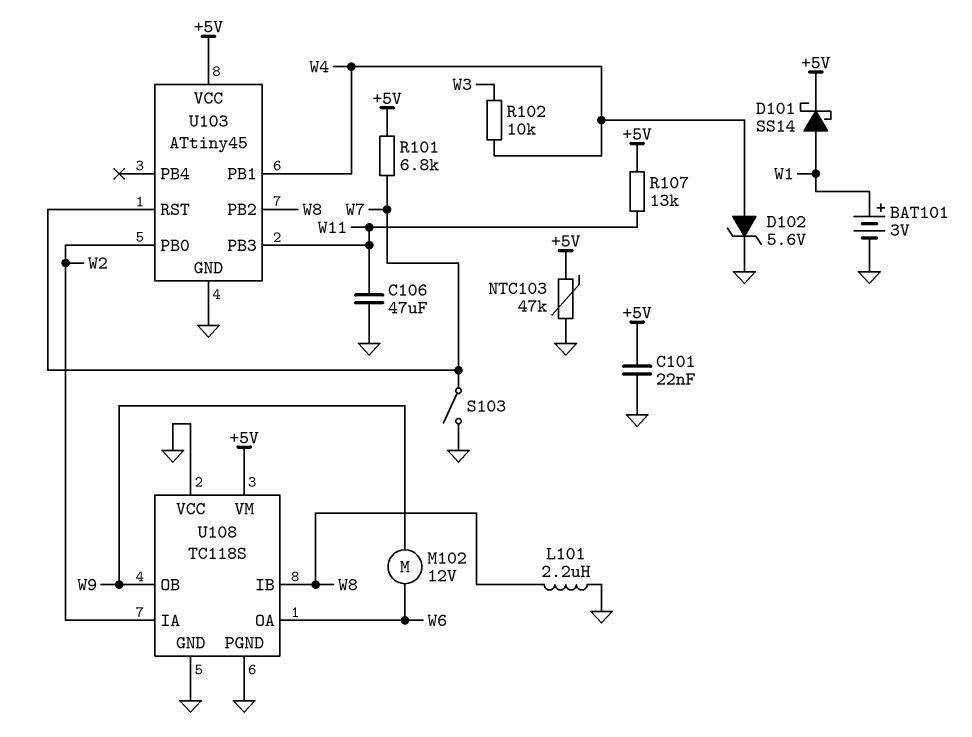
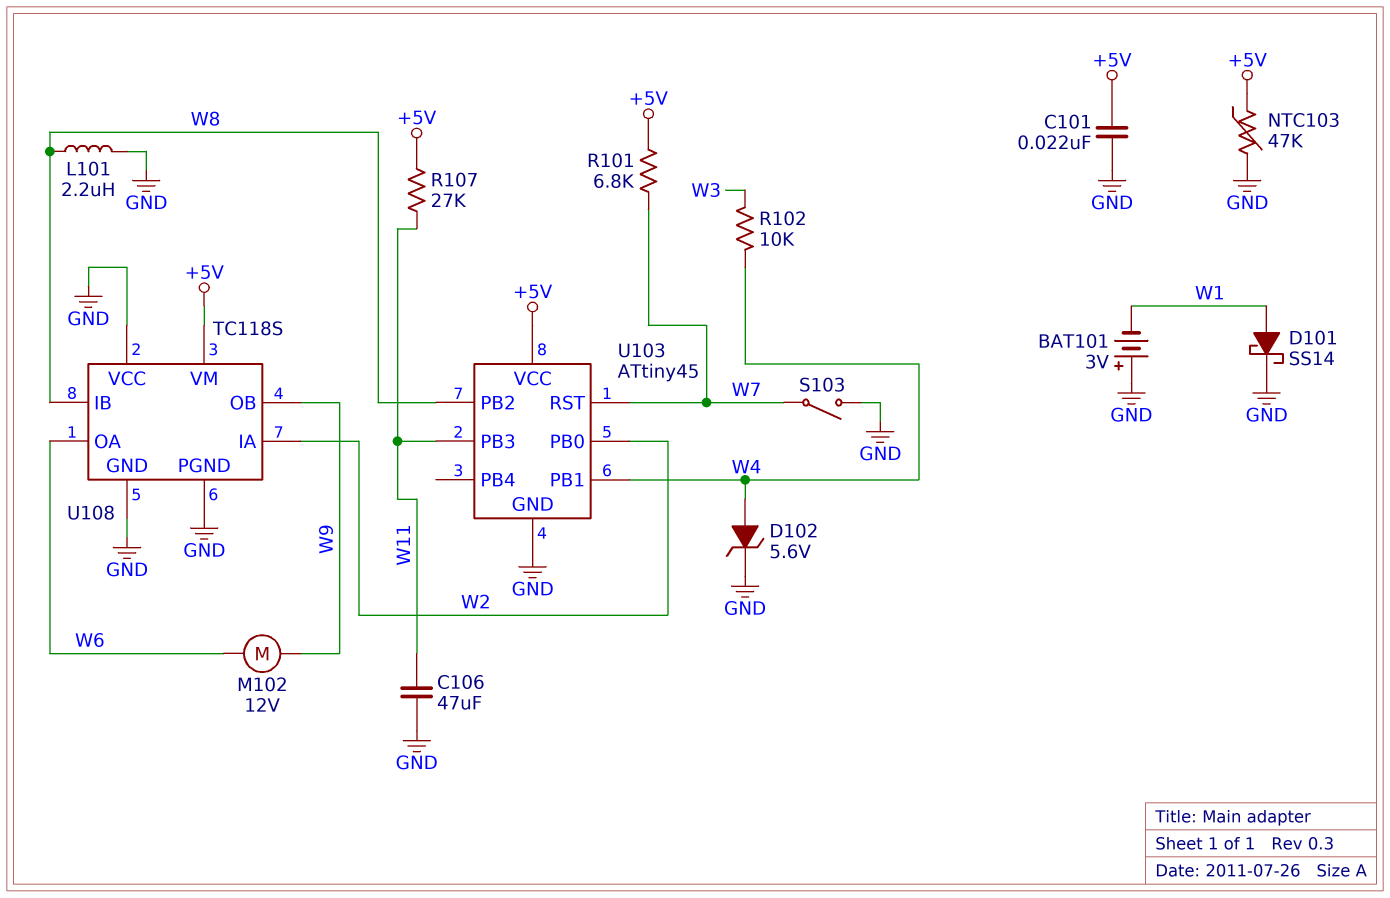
BAT101: 3V (plus W1, minus GND) -> 3V (plus GND, minus W1)
D101: schottky SS14 (A W1, K +5V) -> schottky SS14 (A W1, K GND)
R107: 13k (+5V, W11) -> 27k (+5V, W11)

